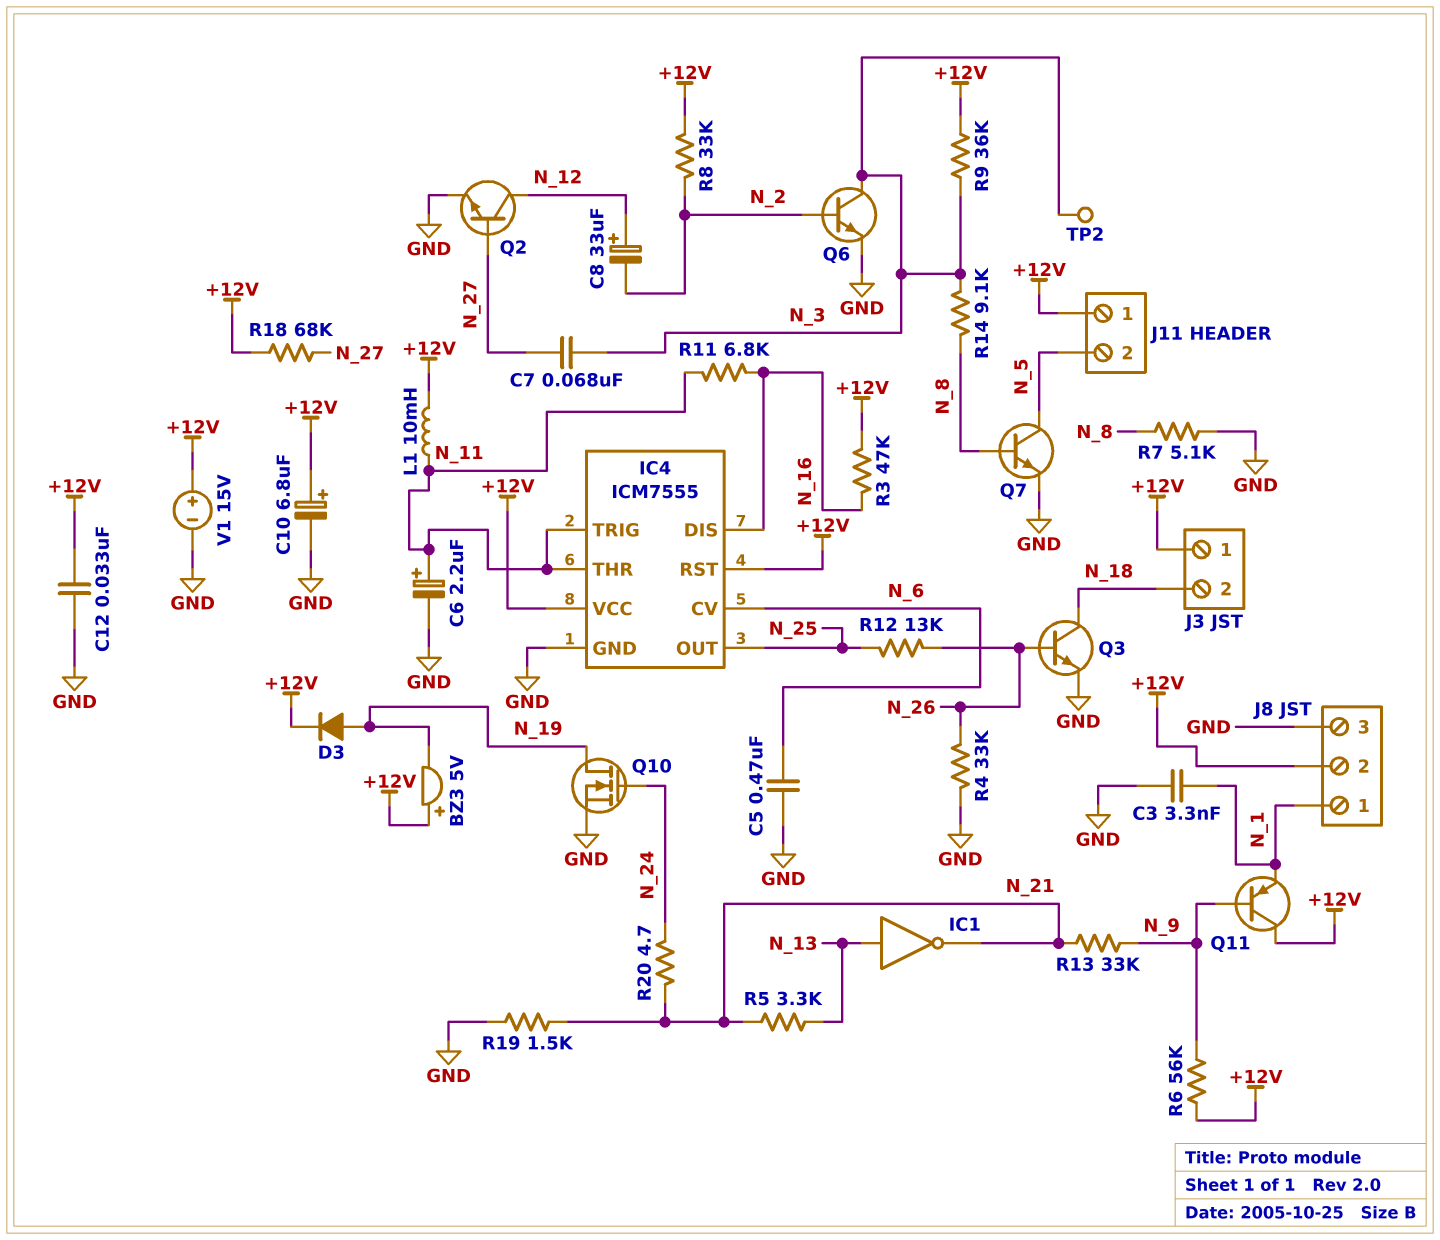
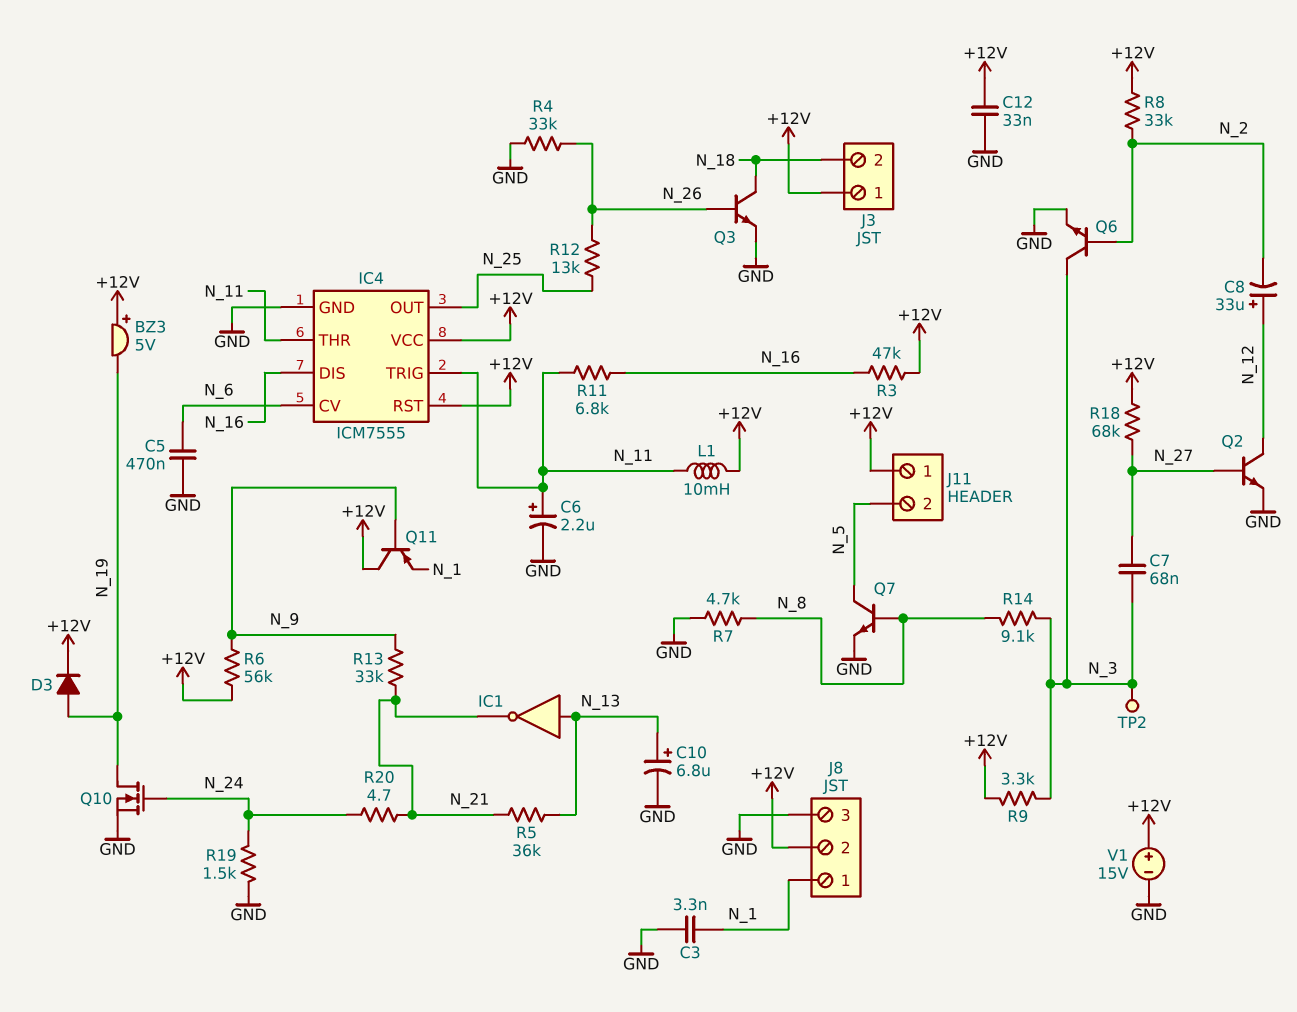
C10: 6.8uF (plus +12V, minus GND) -> 6.8uF (plus N_13, minus GND)
R5: 3.3k (N_13, N_21) -> 36k (N_13, N_21)
R7: 5.1k (GND, N_8) -> 4.7k (GND, N_8)
R9: 36k (+12V, N_3) -> 3.3k (+12V, N_3)
R19: 1.5k (GND, N_21) -> 1.5k (GND, N_24)

